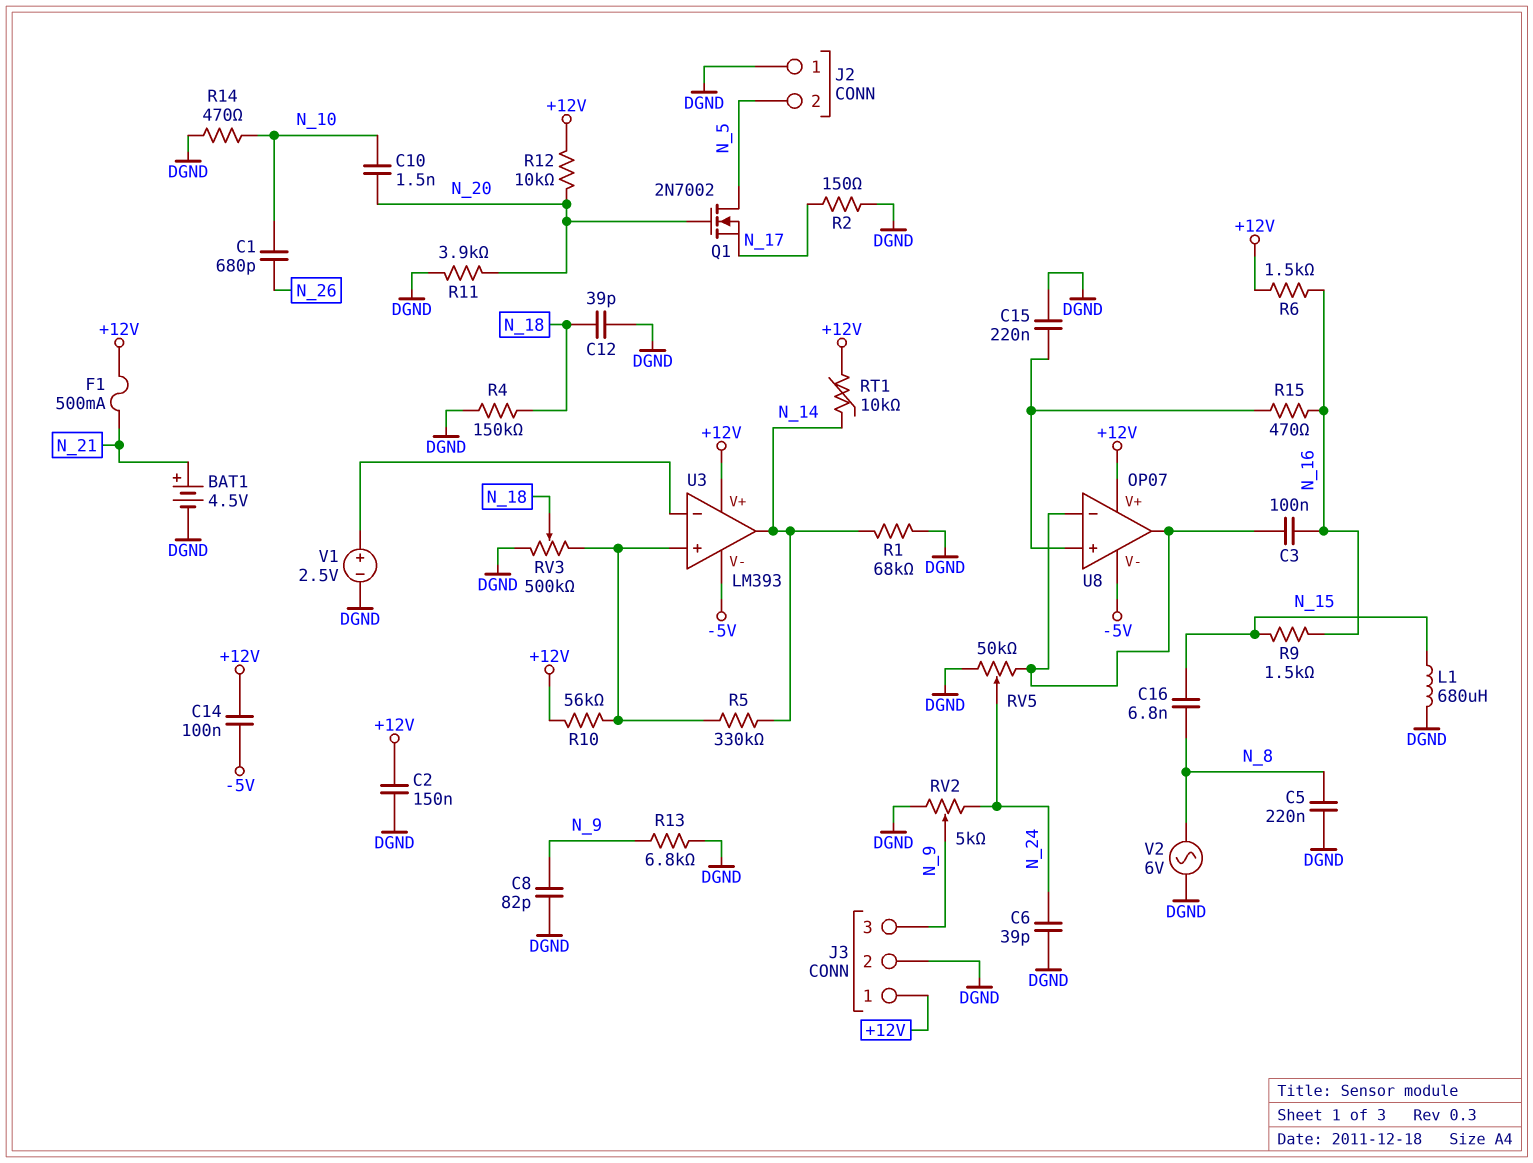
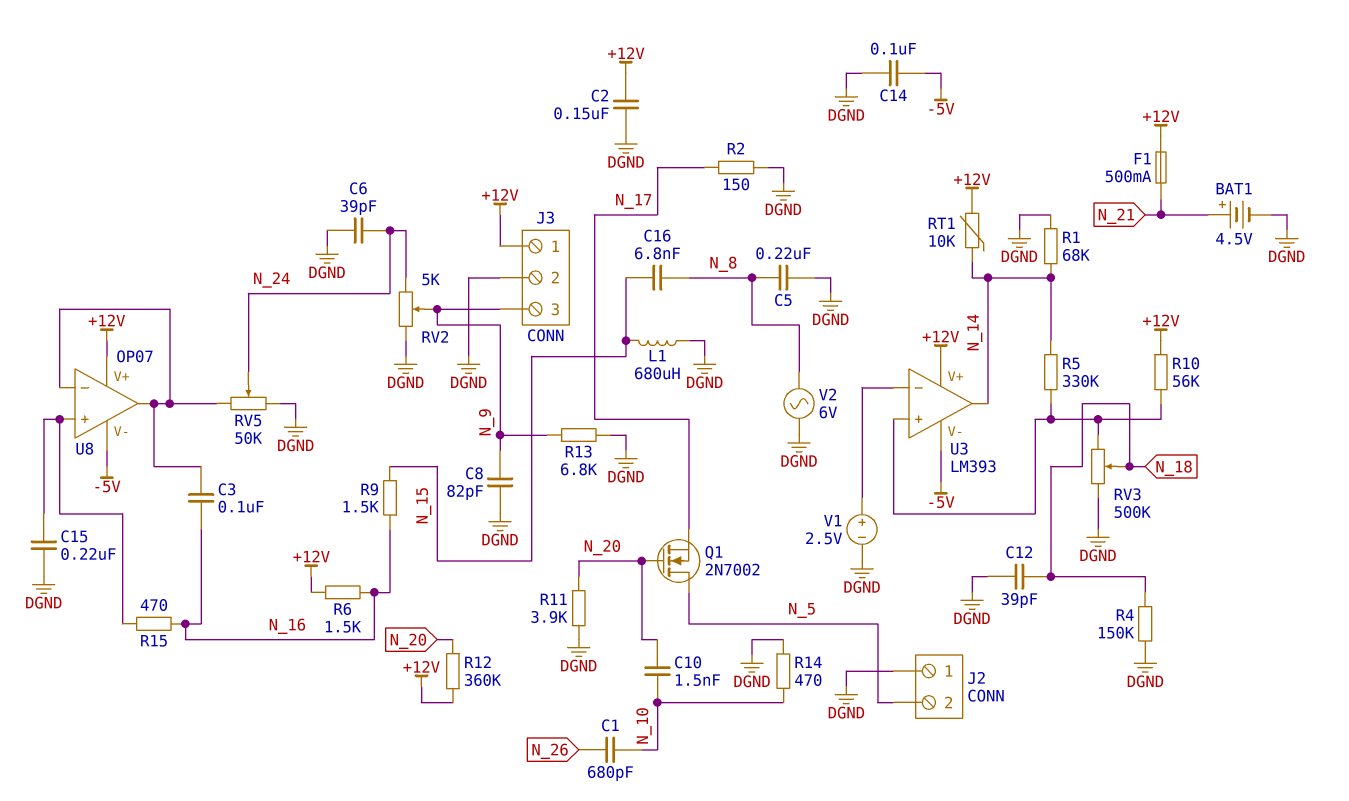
C14: 100nF (+12V, -5V) -> 100nF (-5V, DGND)
R12: 10k (+12V, N_20) -> 360k (+12V, N_20)

